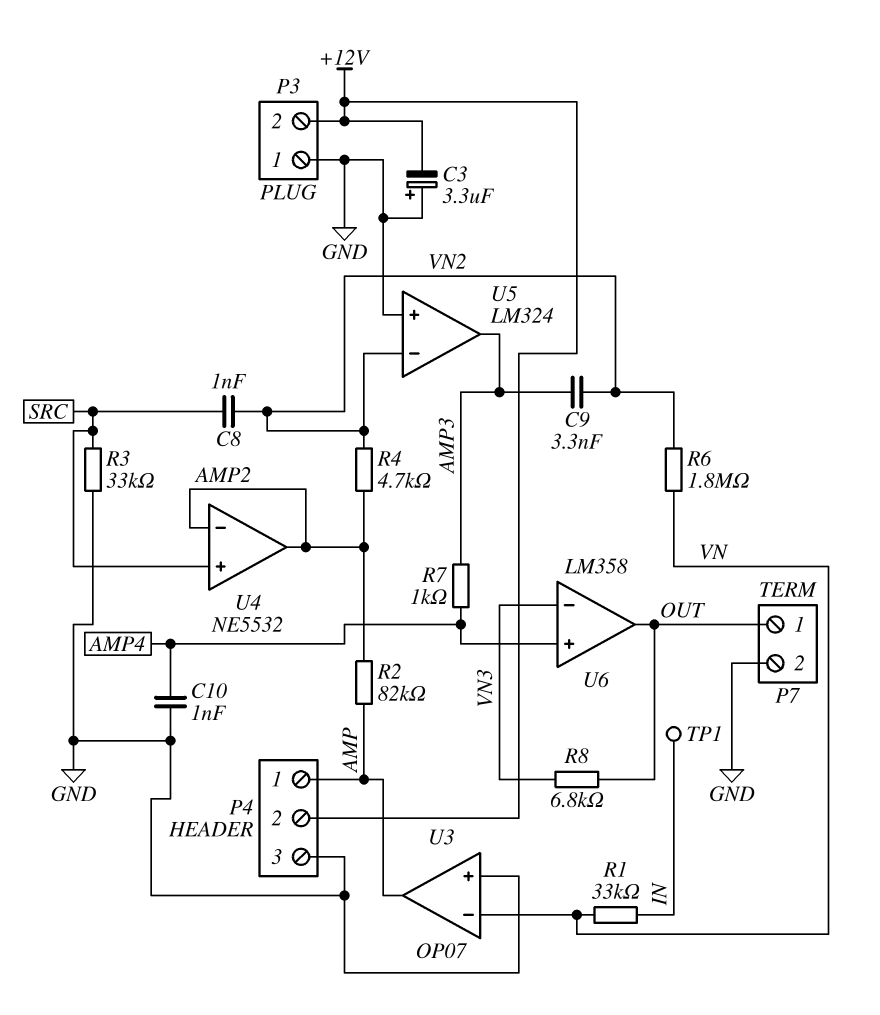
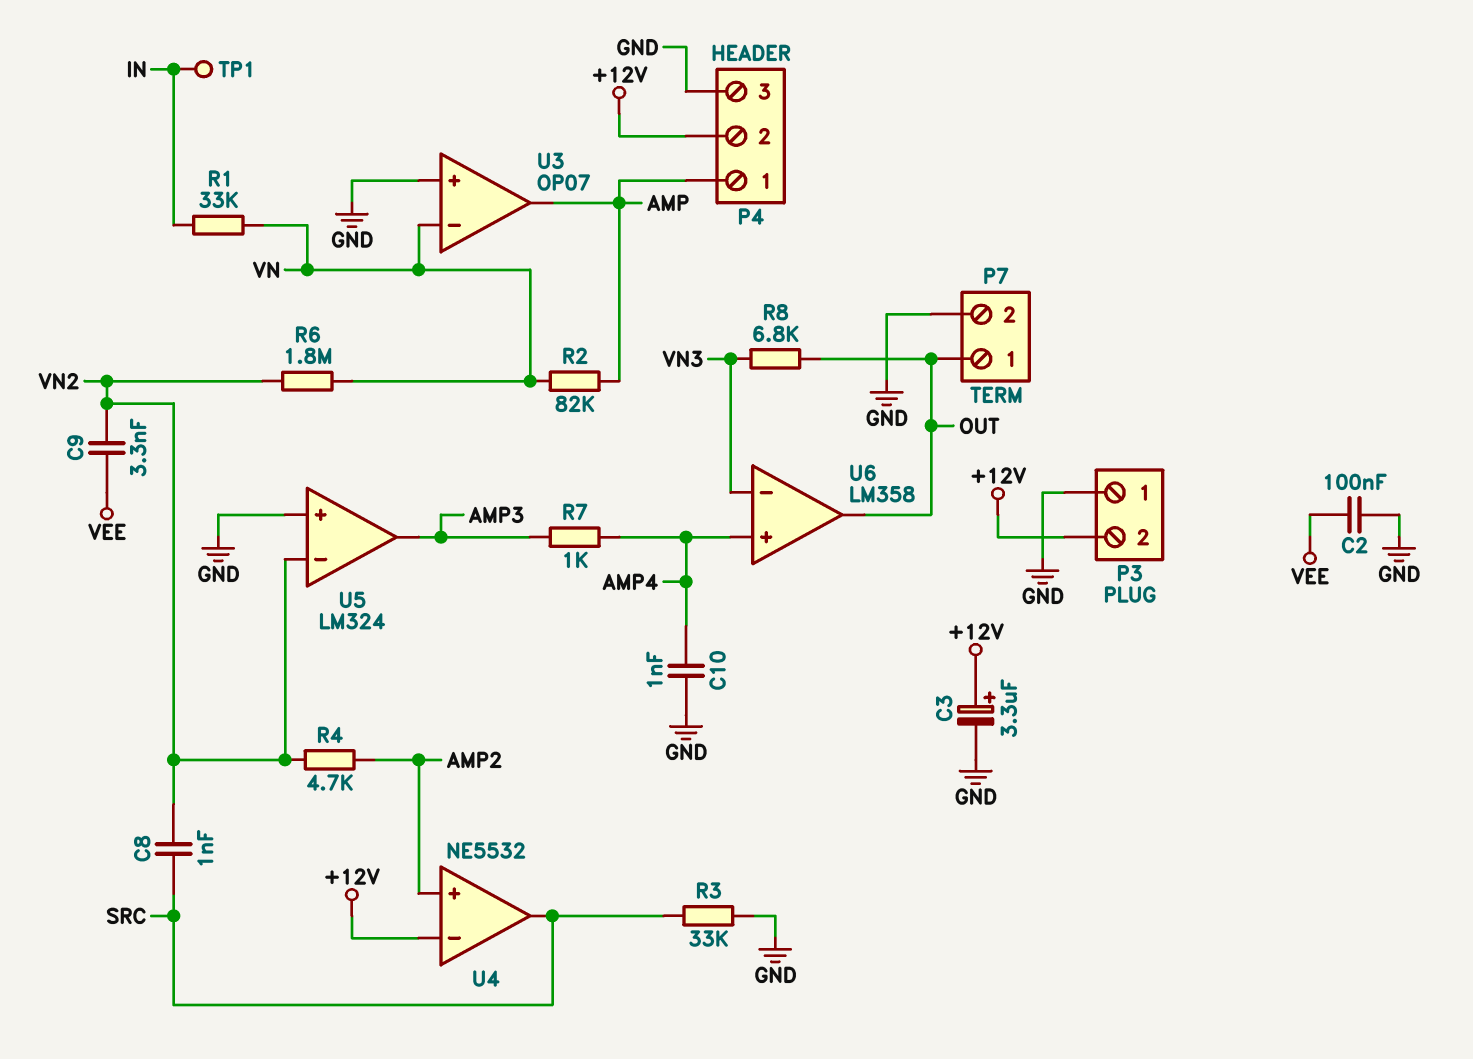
C2: none -> 100nF (GND, VEE)
C3: 3.3uF (plus GND, minus +12V) -> 3.3uF (plus +12V, minus GND)
C9: 3.3nF (AMP3, VN2) -> 3.3nF (VEE, VN2)
R2: 82k (AMP, AMP2) -> 82k (AMP, VN)
U4 pin in+: SRC -> AMP2
U4 pin in-: AMP2 -> +12V
U4 pin out: AMP2 -> SRC

